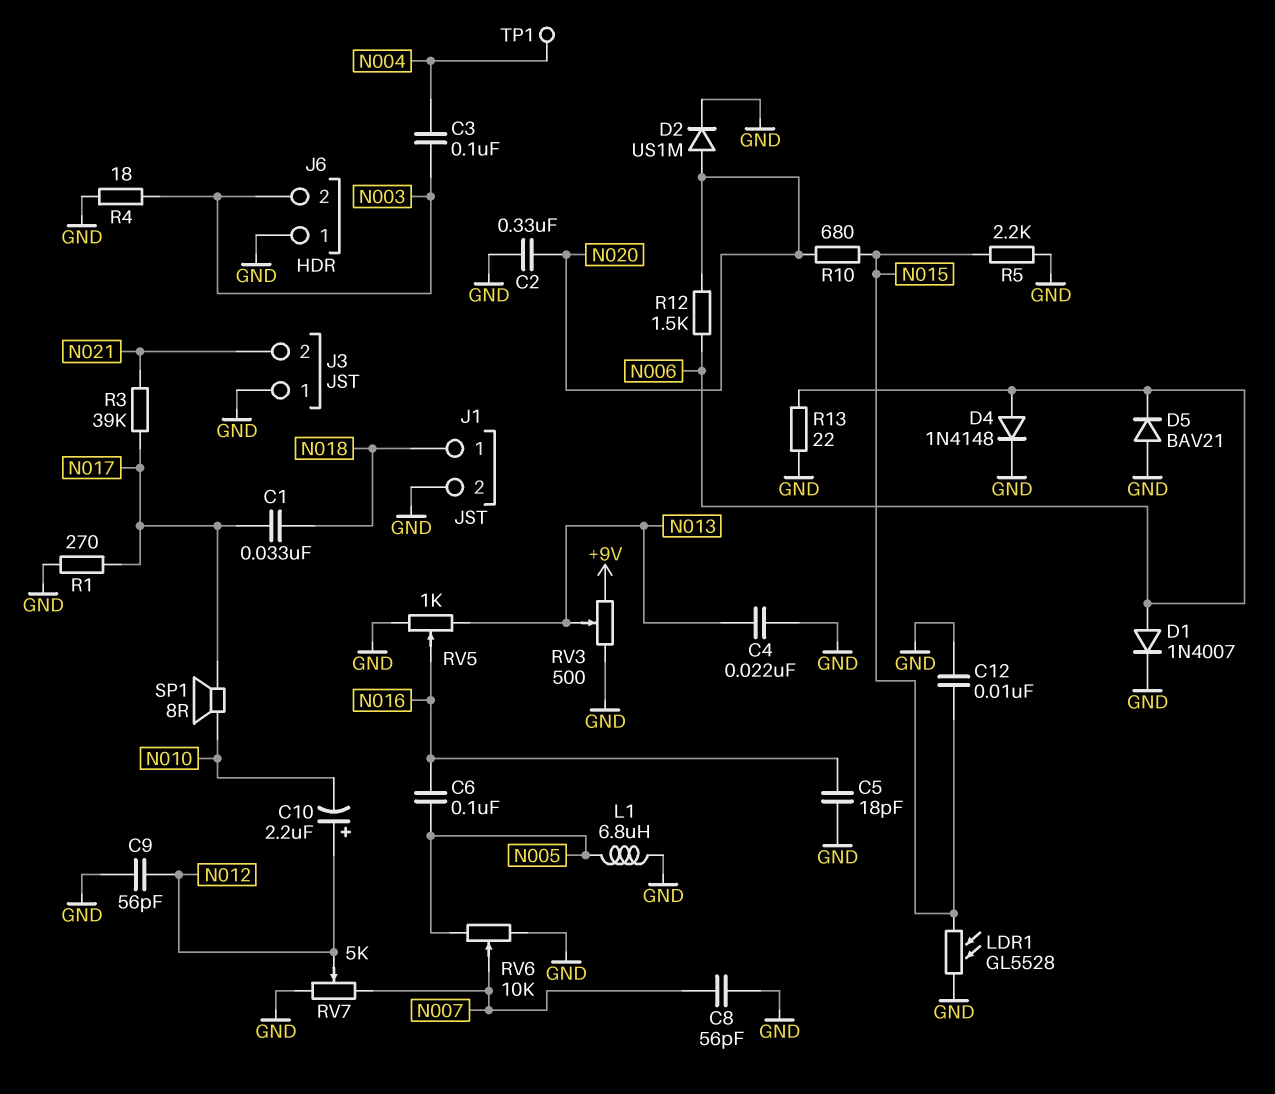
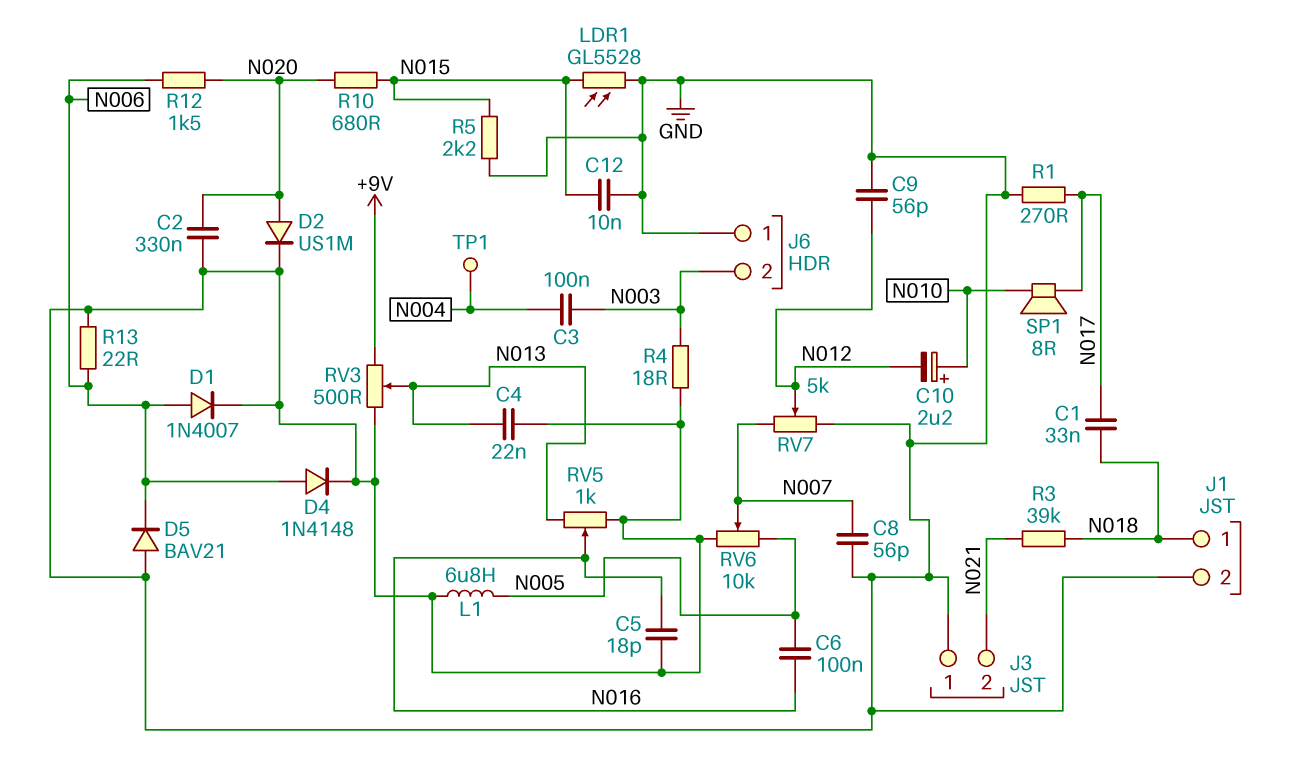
C10: 2.2uF (plus N012, minus N010) -> 2.2uF (plus N010, minus N012)
R3: 39k (N017, N021) -> 39k (N018, N021)

